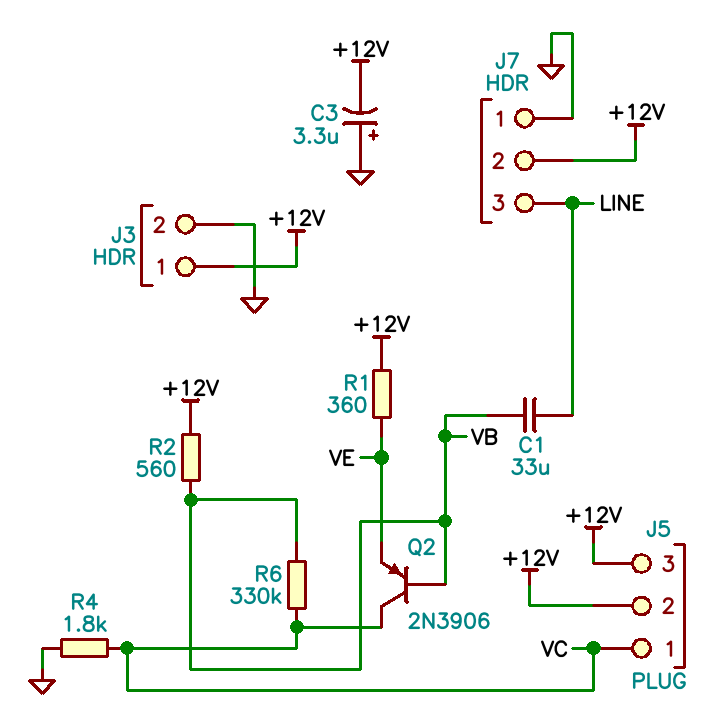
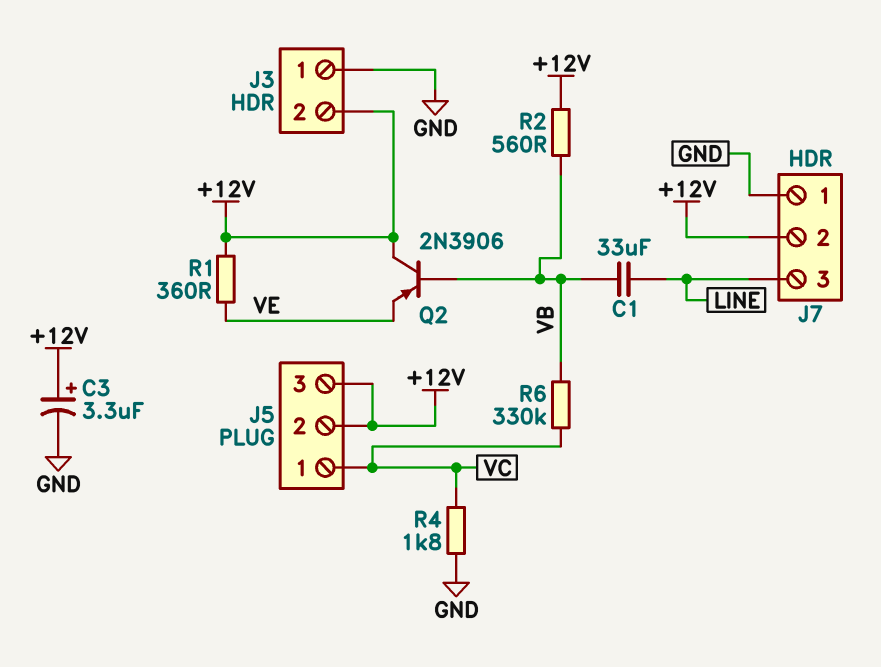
C3: 3.3uF (plus GND, minus +12V) -> 3.3uF (plus +12V, minus GND)
J3 pin 1: +12V -> GND
J3 pin 2: GND -> +12V
Q2: PNP 2N3906 (B VB, C VC, E VE) -> PNP 2N3906 (B VB, C +12V, E VE)

